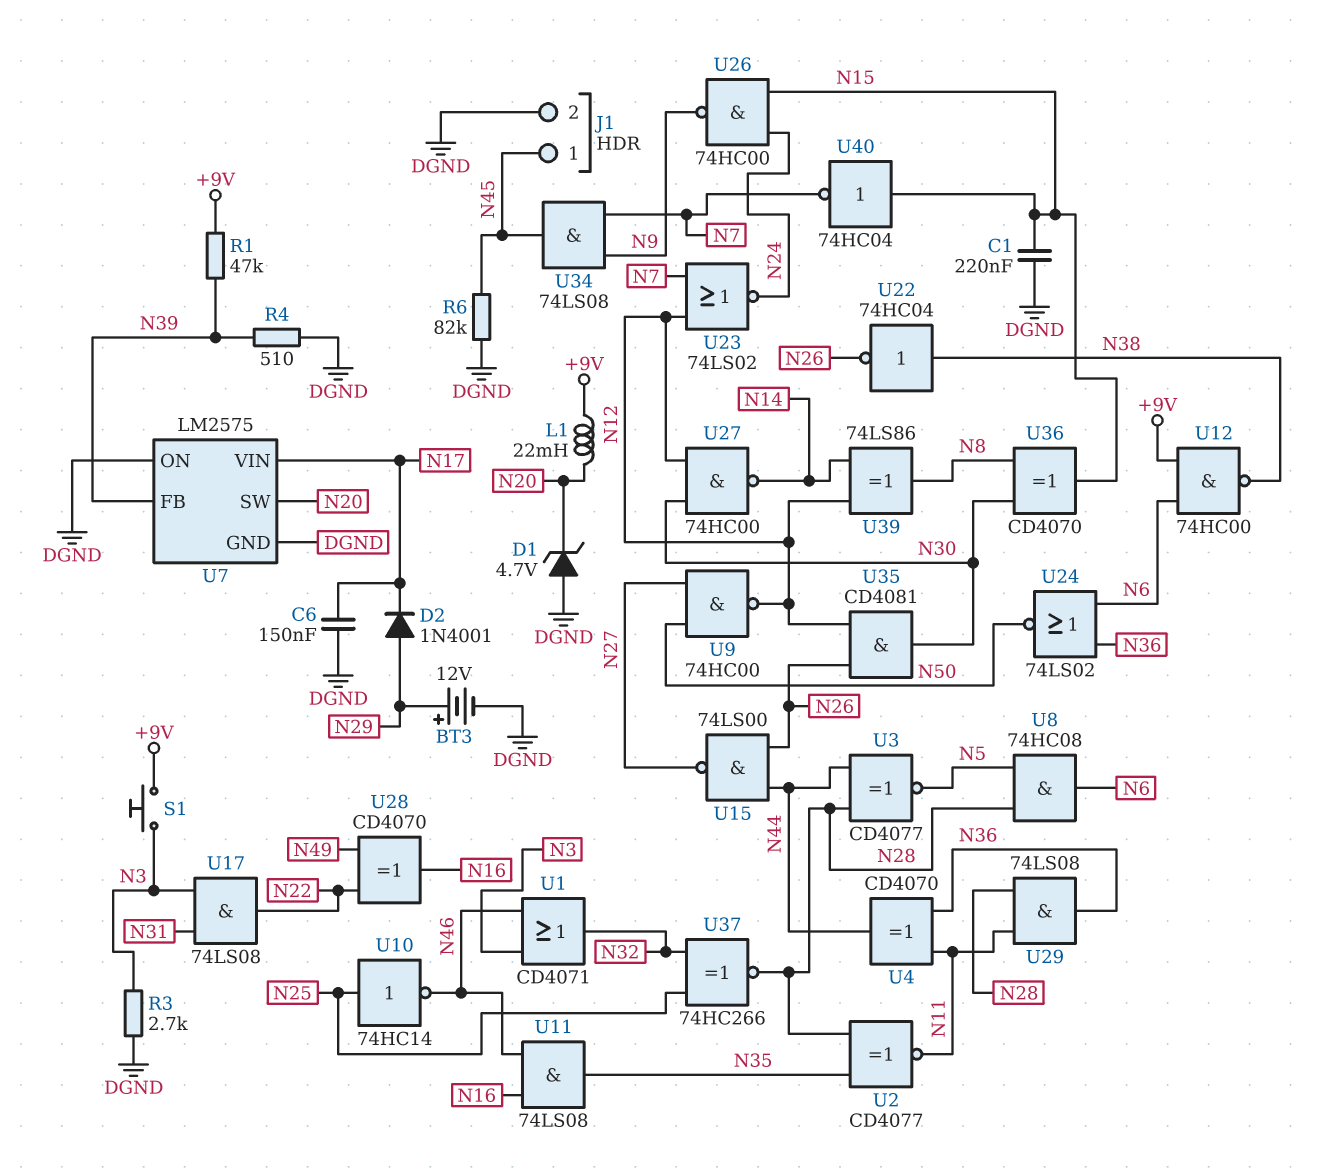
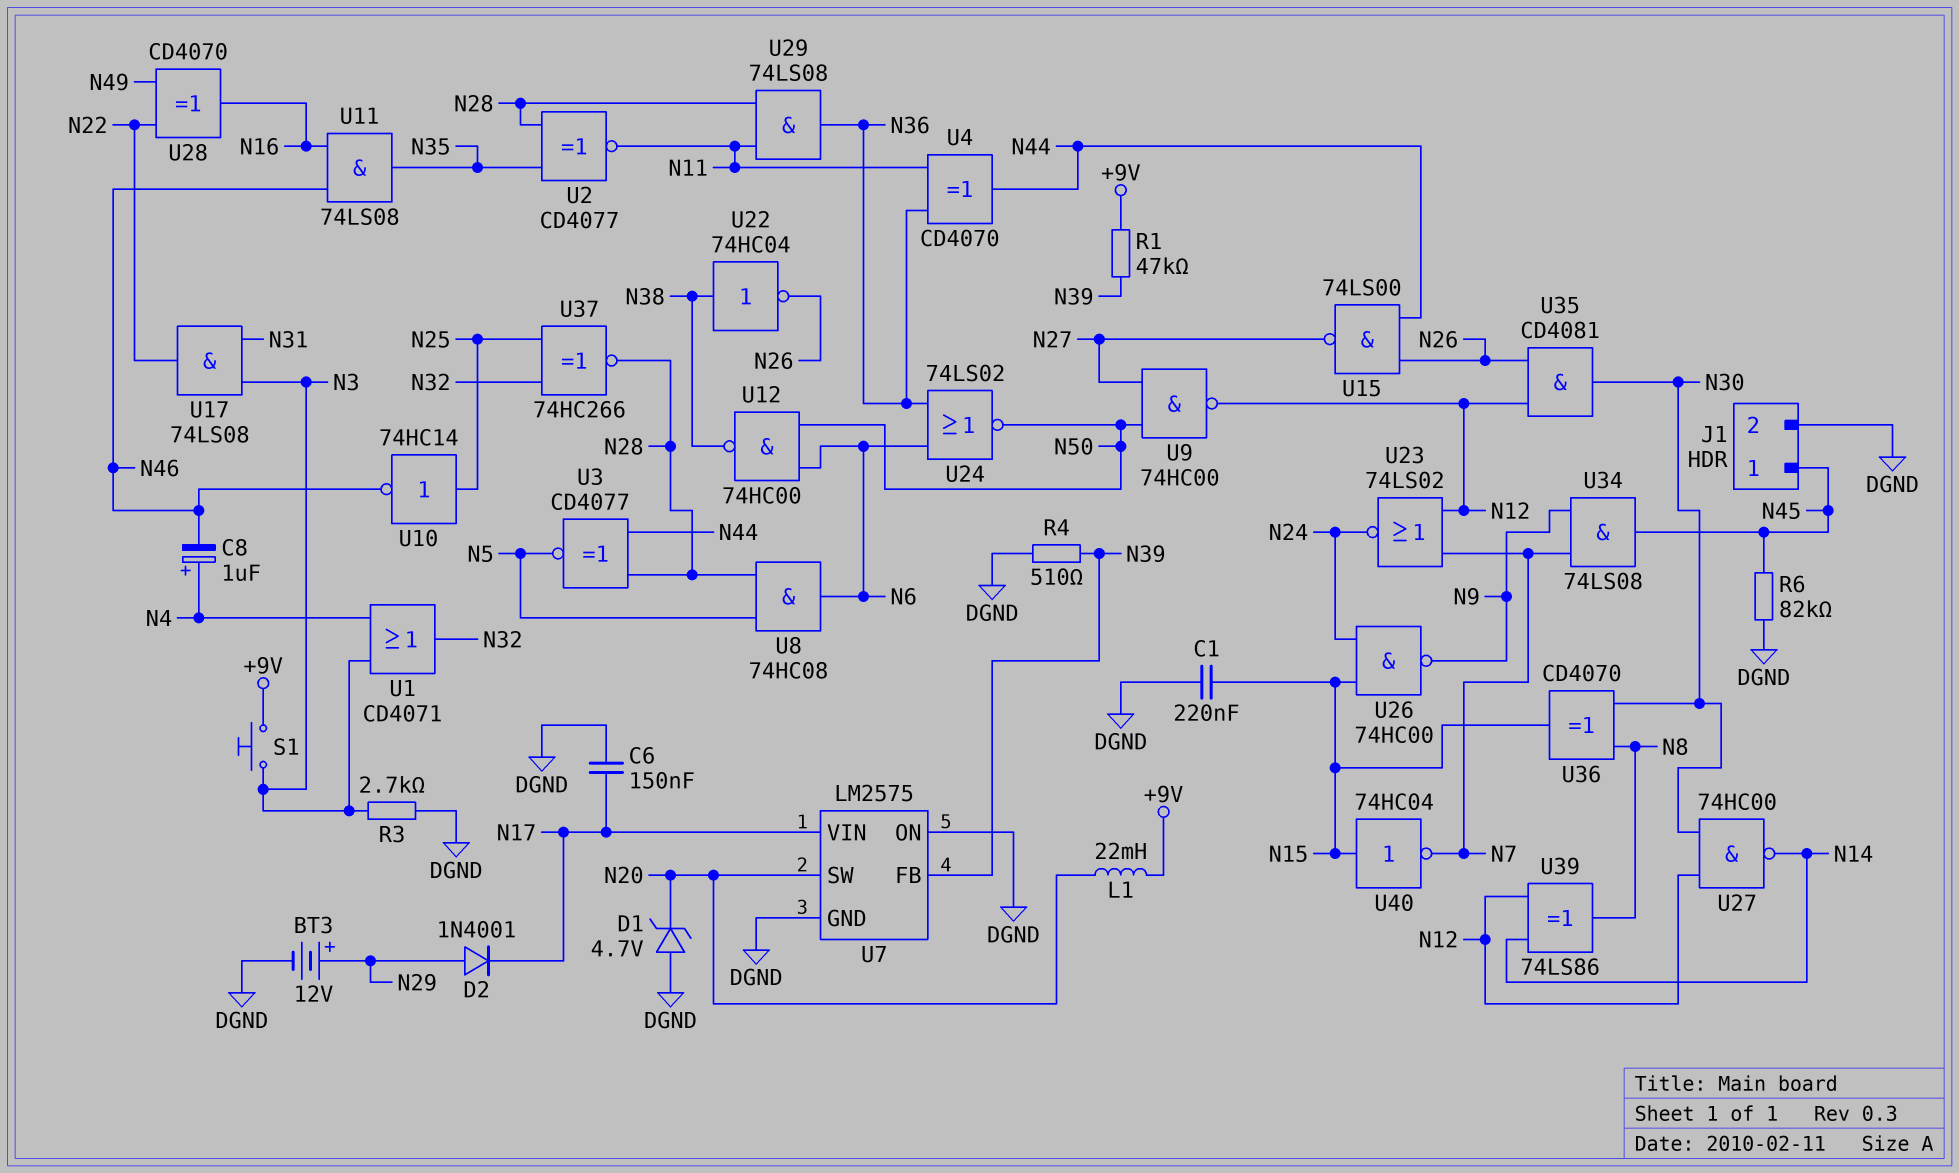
C8: none -> 1uF (plus N4, minus N46)
U1: OR CD4071 (in N3, in N46, out N32) -> OR CD4071 (in N3, in N4, out N32)
U12: NAND 74HC00 (in +9V, in N6, out N38) -> NAND 74HC00 (in N6, in N50, out N38)

